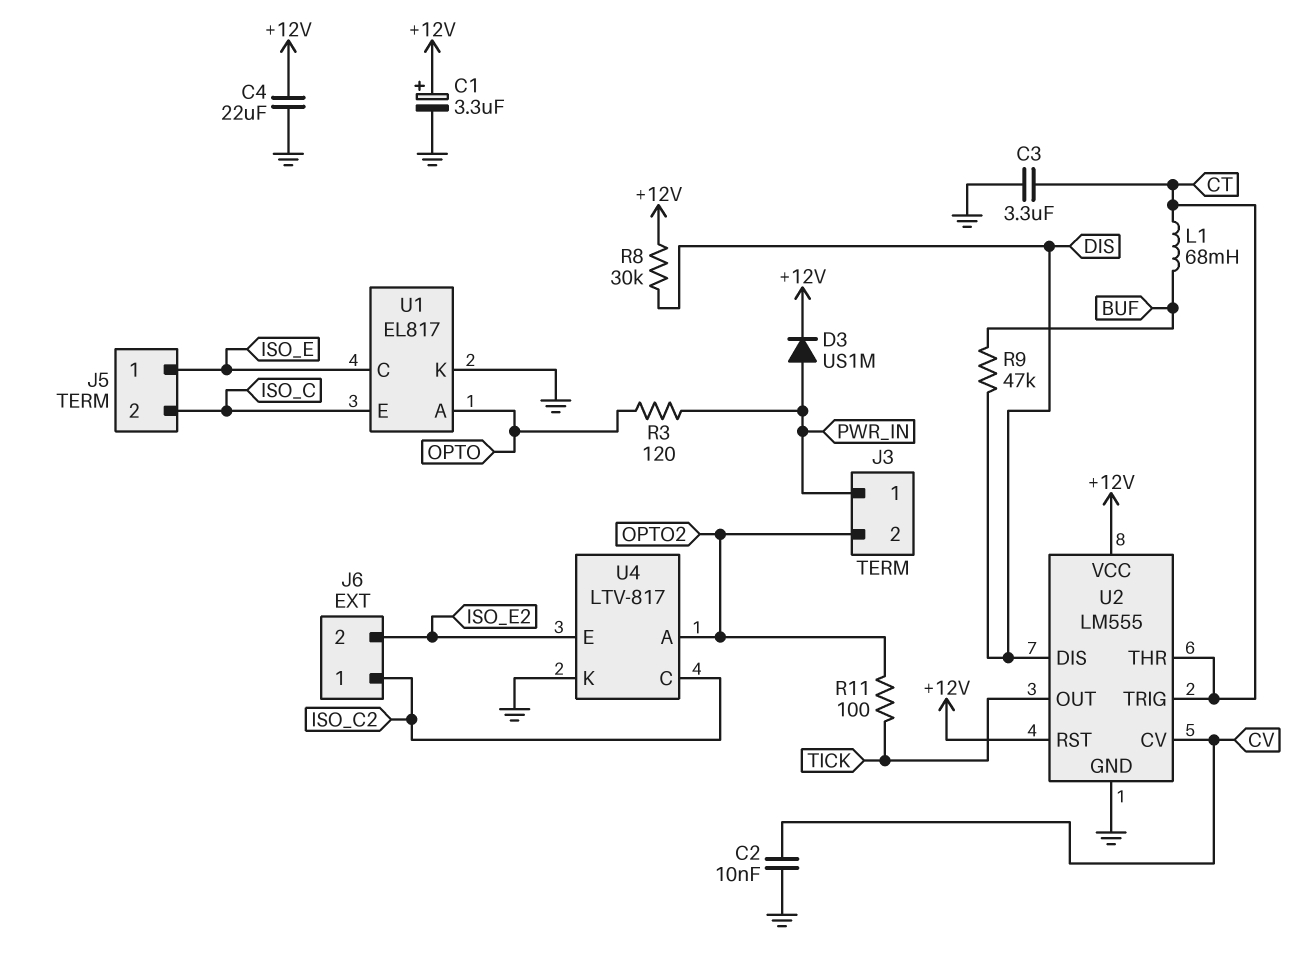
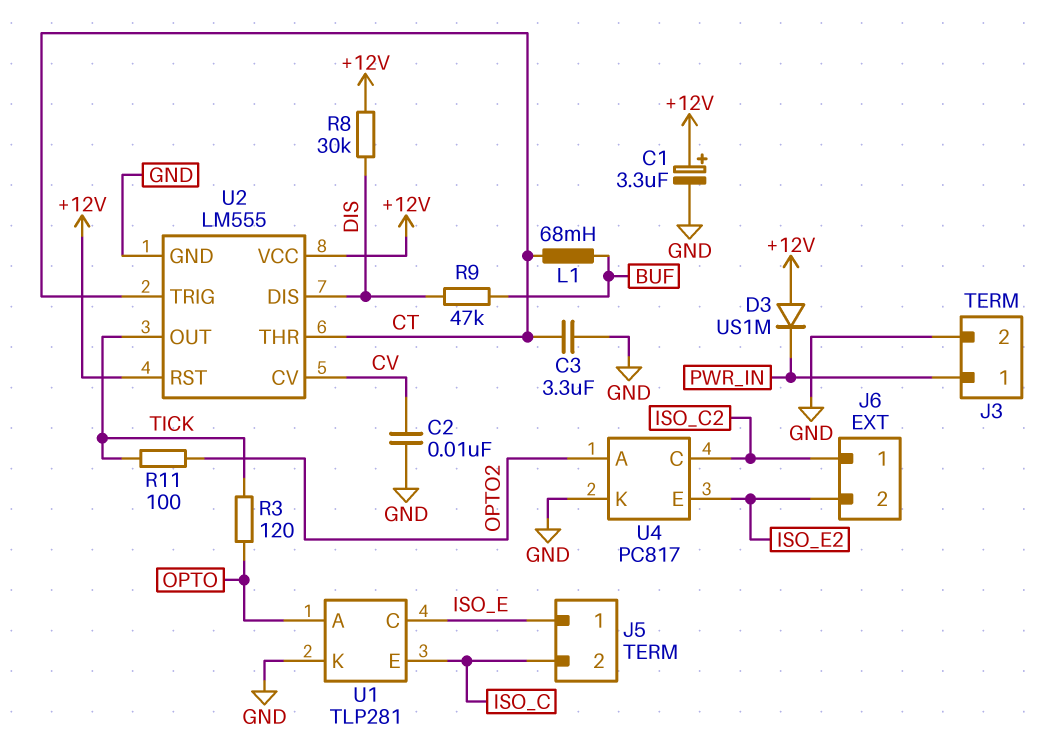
C4: 22uF (+12V, GND) -> none
D3: diode US1M (A PWR_IN, K +12V) -> diode US1M (A +12V, K PWR_IN)
J3 pin 2: OPTO2 -> GND
R3: 120 (OPTO, PWR_IN) -> 120 (OPTO, TICK)
U1: EL817 -> TLP281
U4: LTV-817 -> PC817

